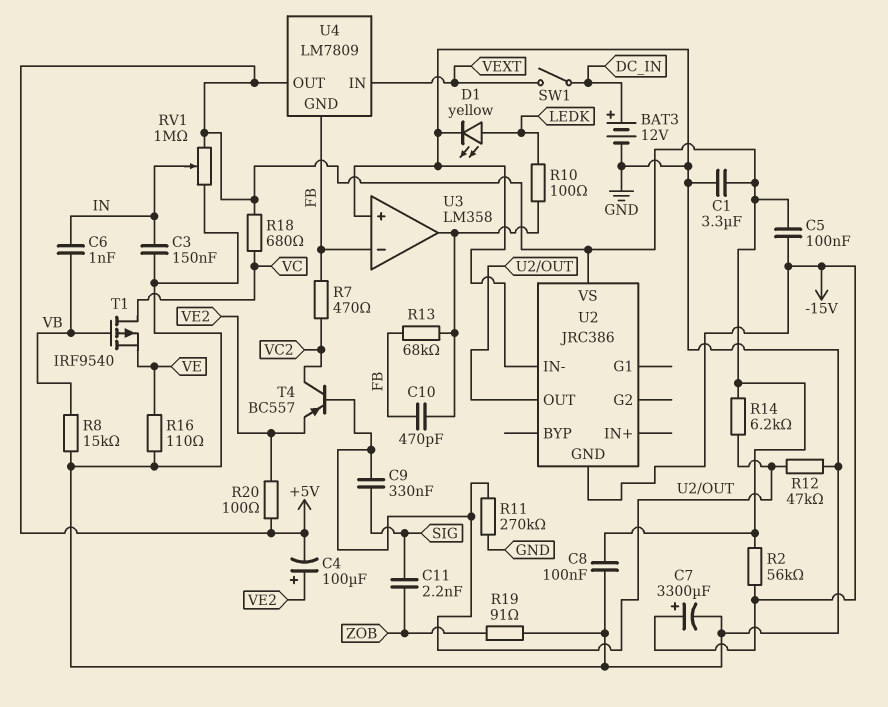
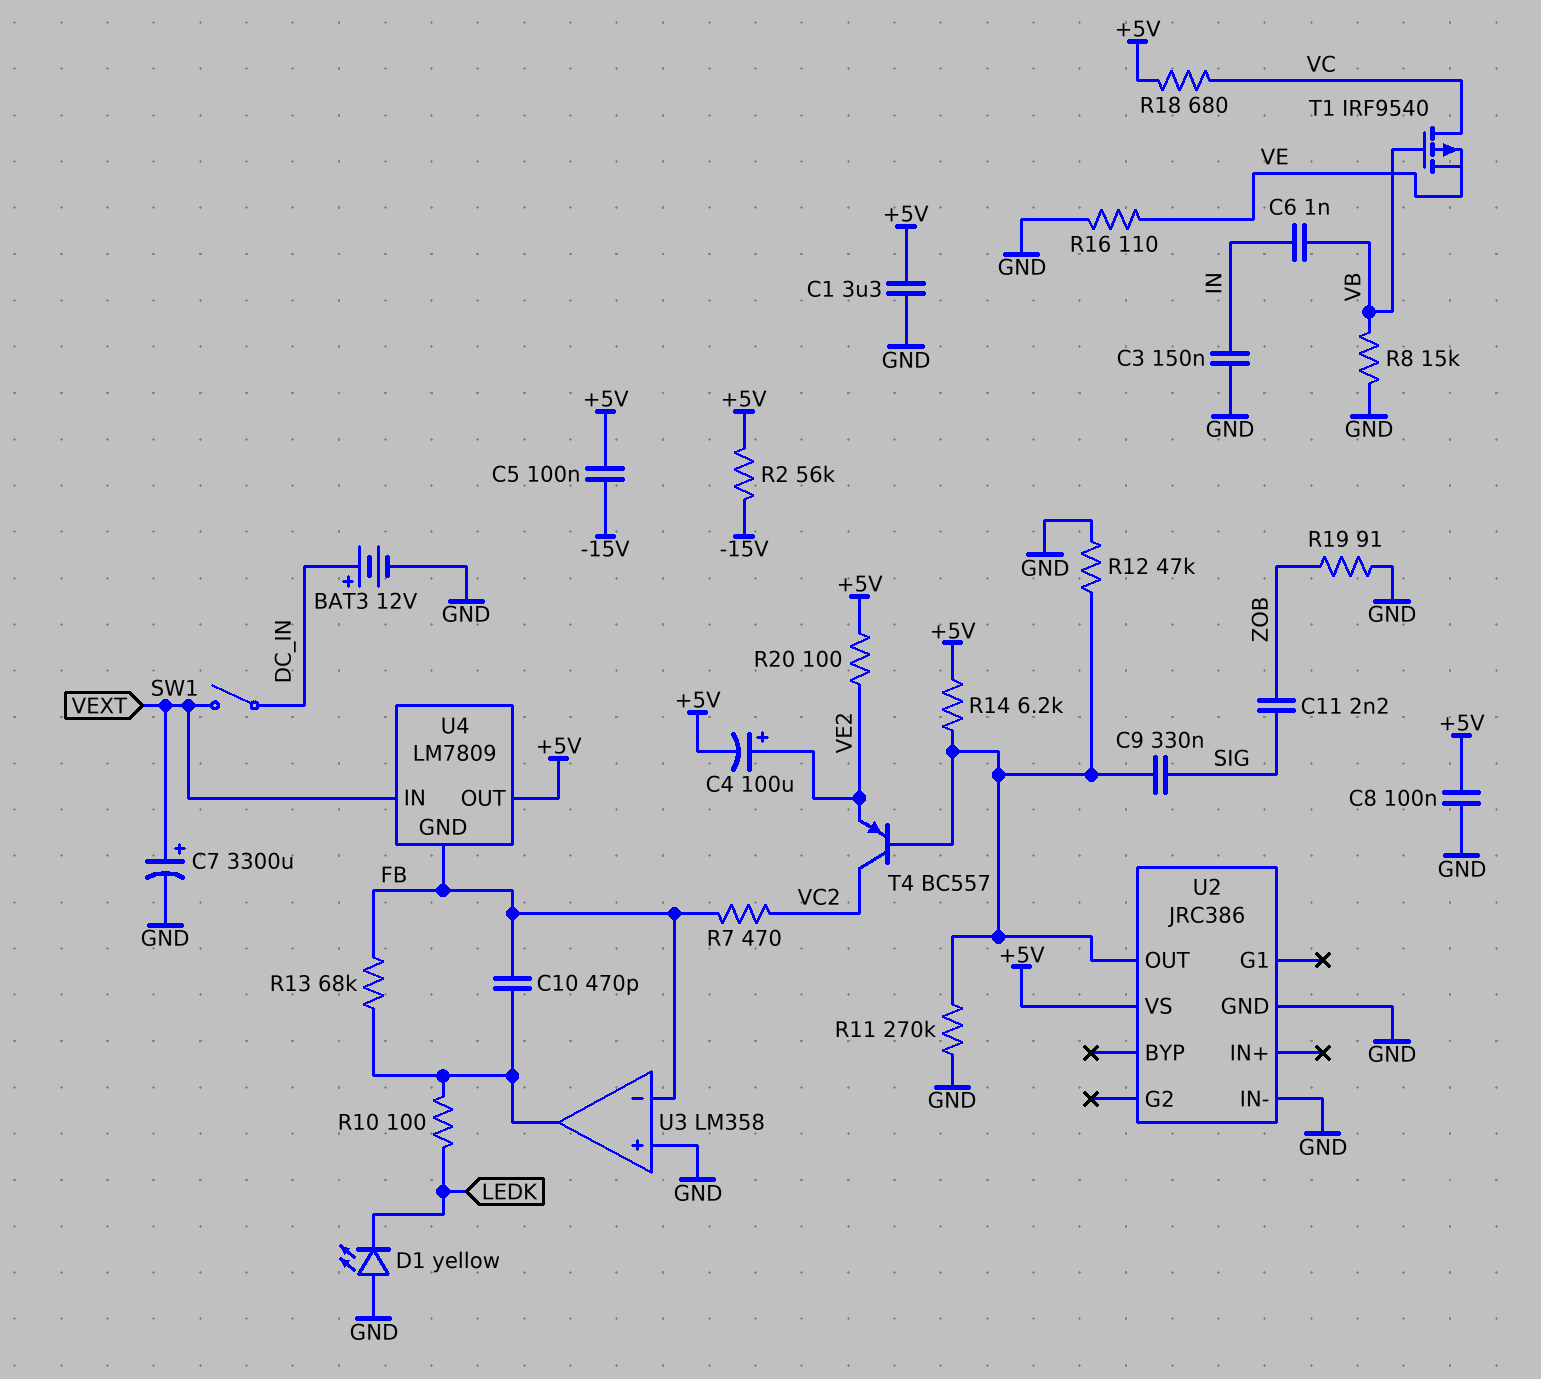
C7: 3300uF (plus -15V, minus GND) -> 3300uF (plus VEXT, minus GND)
D1: LED yellow (A LEDK, K GND) -> LED yellow (A GND, K LEDK)
RV1: 1M (+5V, GND, wiper IN) -> none
U2 pin GND: -15V -> GND

